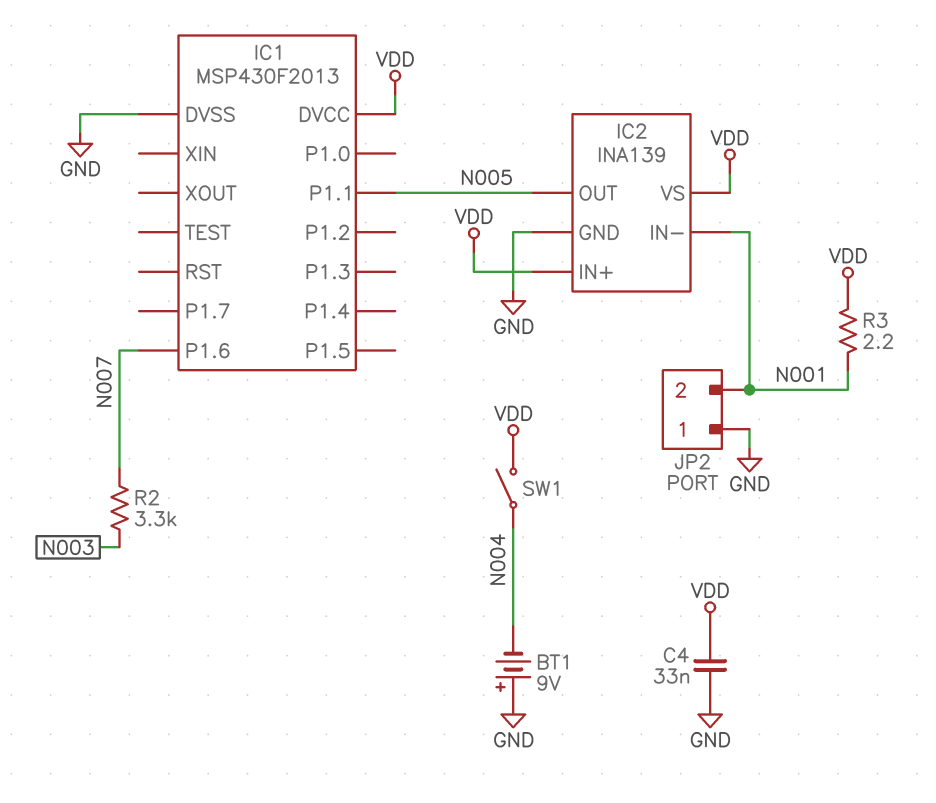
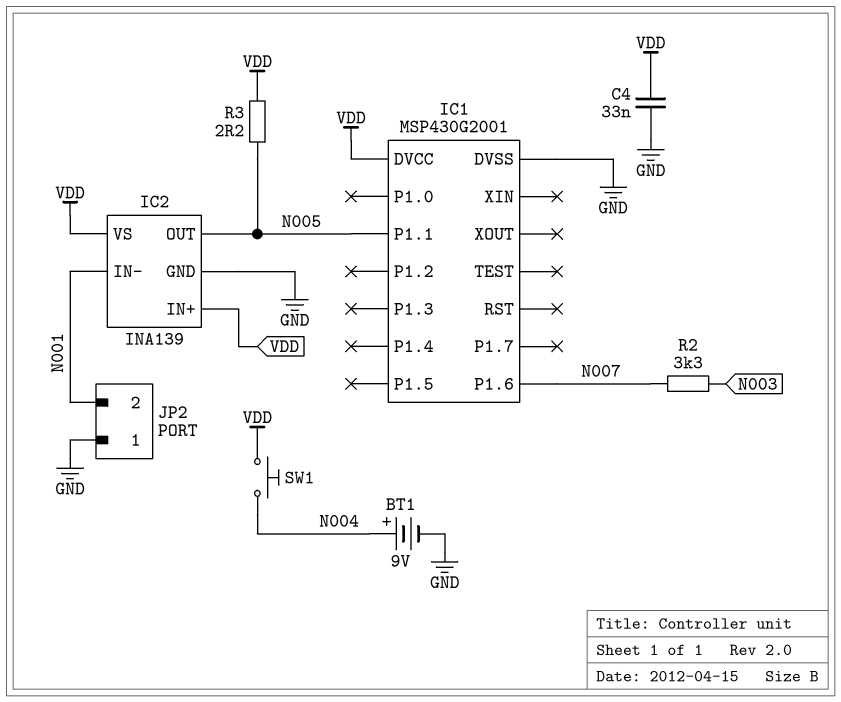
BT1: 9V (plus GND, minus N004) -> 9V (plus N004, minus GND)
IC1: MSP430F2013 -> MSP430G2001
R3: 2.2 (N001, VDD) -> 2.2 (N005, VDD)
SW1: switch (N004, VDD) -> button (N004, VDD)

